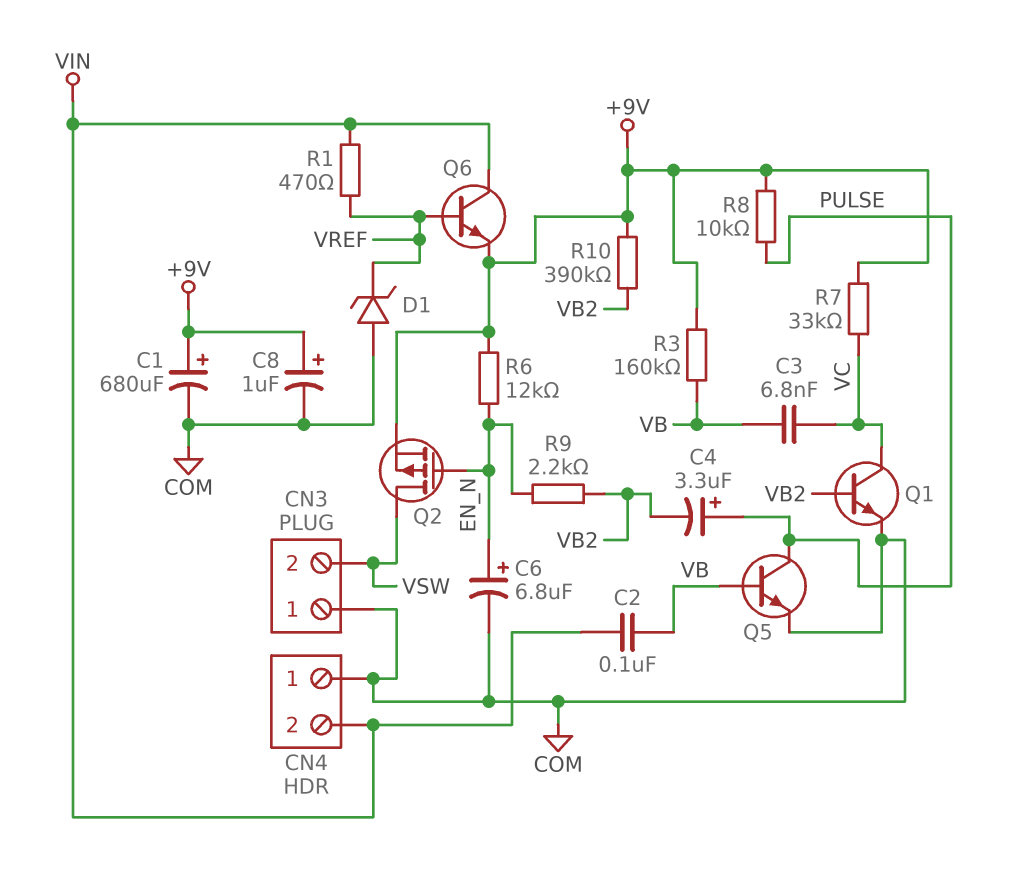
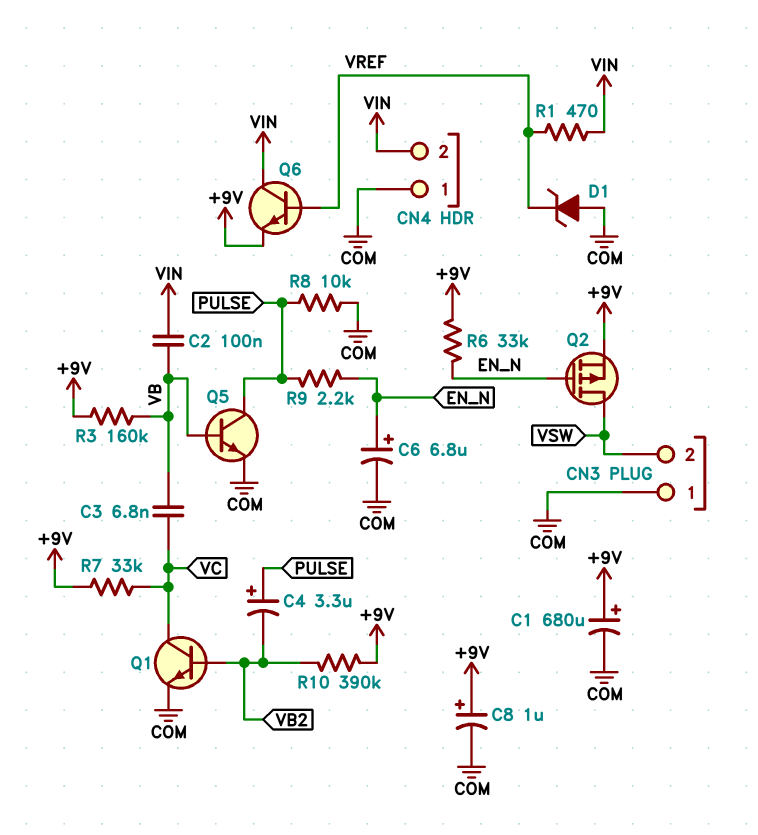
R6: 12k (+9V, EN_N) -> 33k (+9V, EN_N)
R8: 10k (+9V, PULSE) -> 10k (COM, PULSE)
R9: 2.2k (EN_N, VB2) -> 2.2k (EN_N, PULSE)

